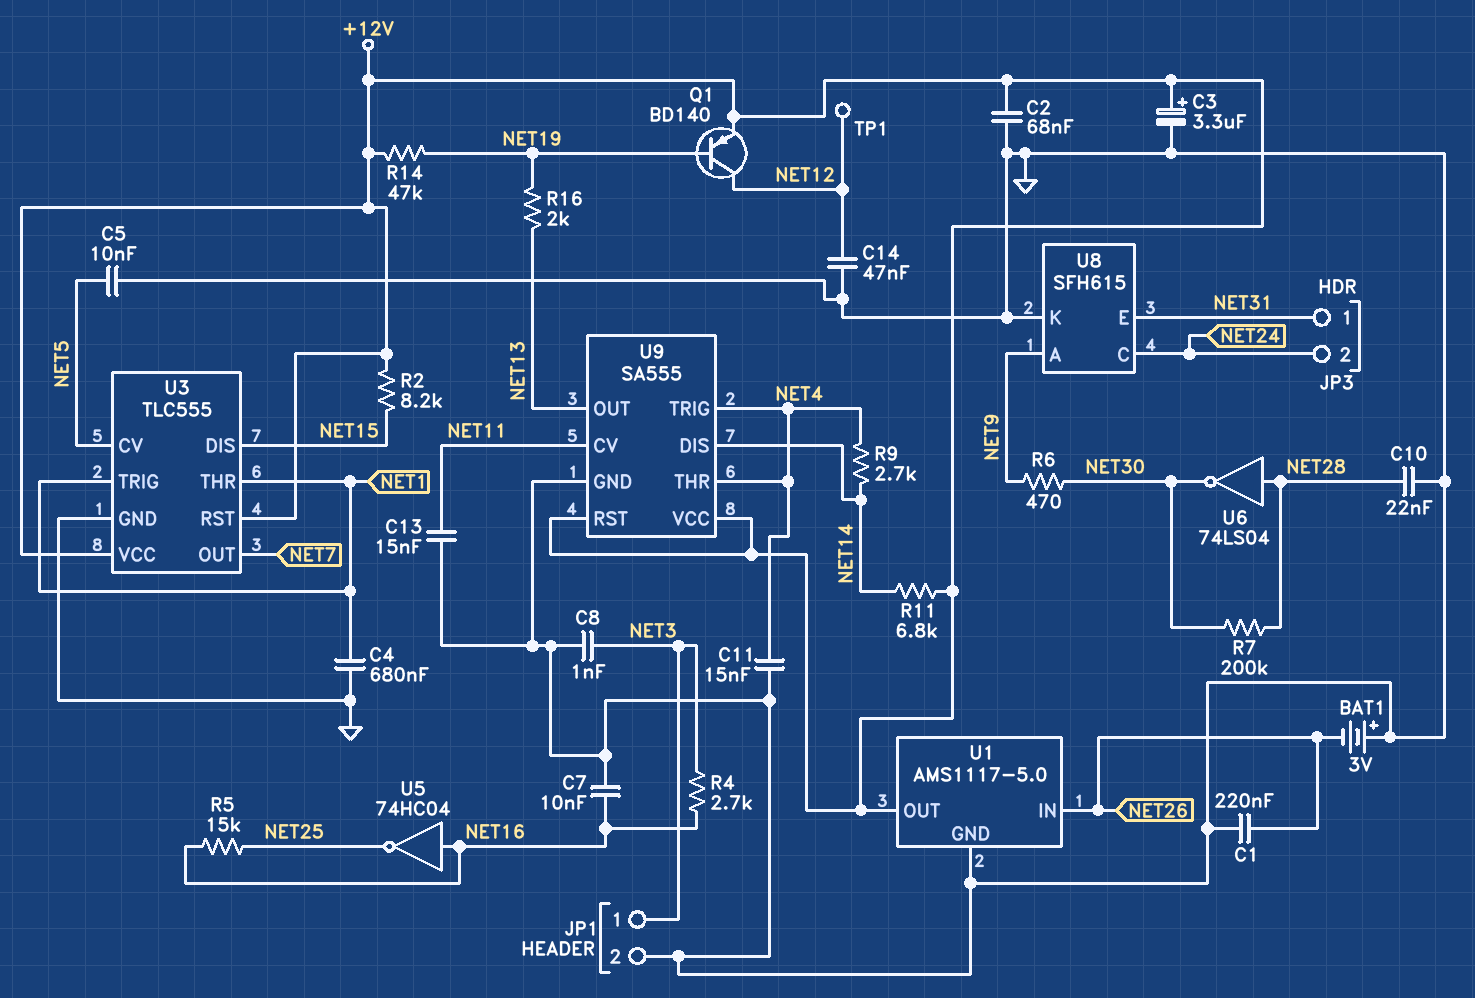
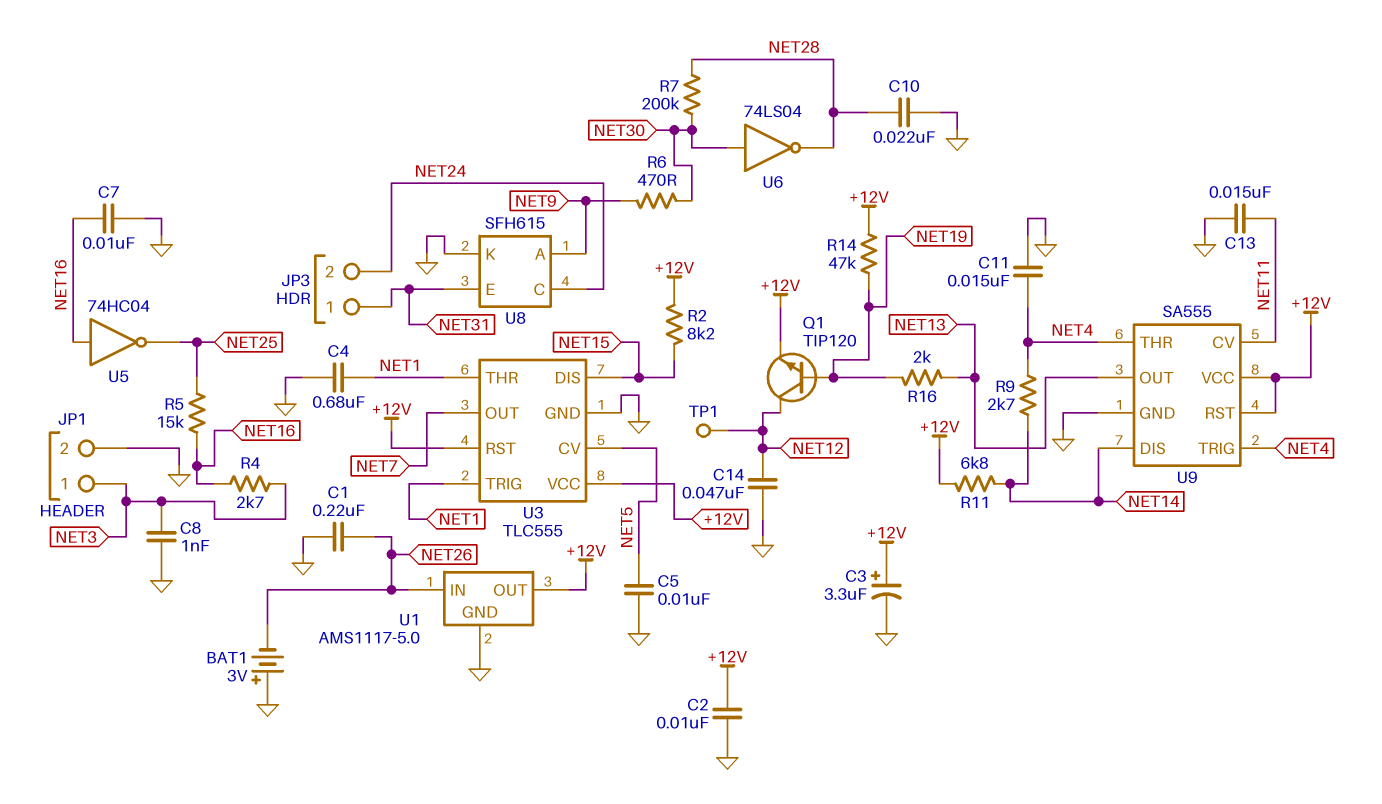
C2: 68nF (+12V, GND) -> 10nF (+12V, GND)
Q1: PNP BD140 (B NET19, C NET12, E +12V) -> NPN TIP120 (B NET19, C NET12, E +12V)
U6: NOT 74LS04 (in NET28, out NET30) -> NOT 74LS04 (in NET30, out NET28)

